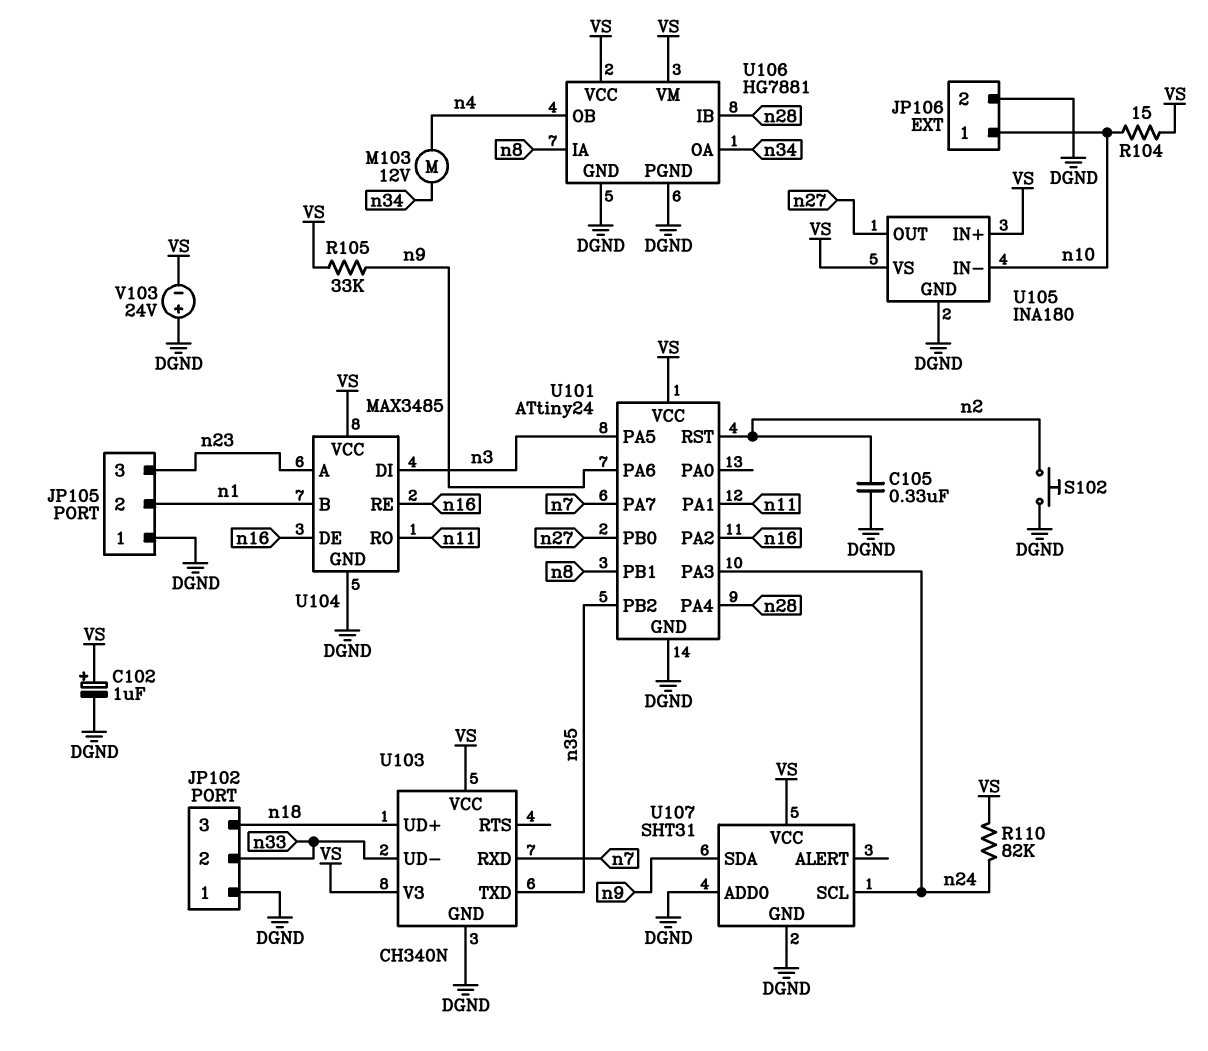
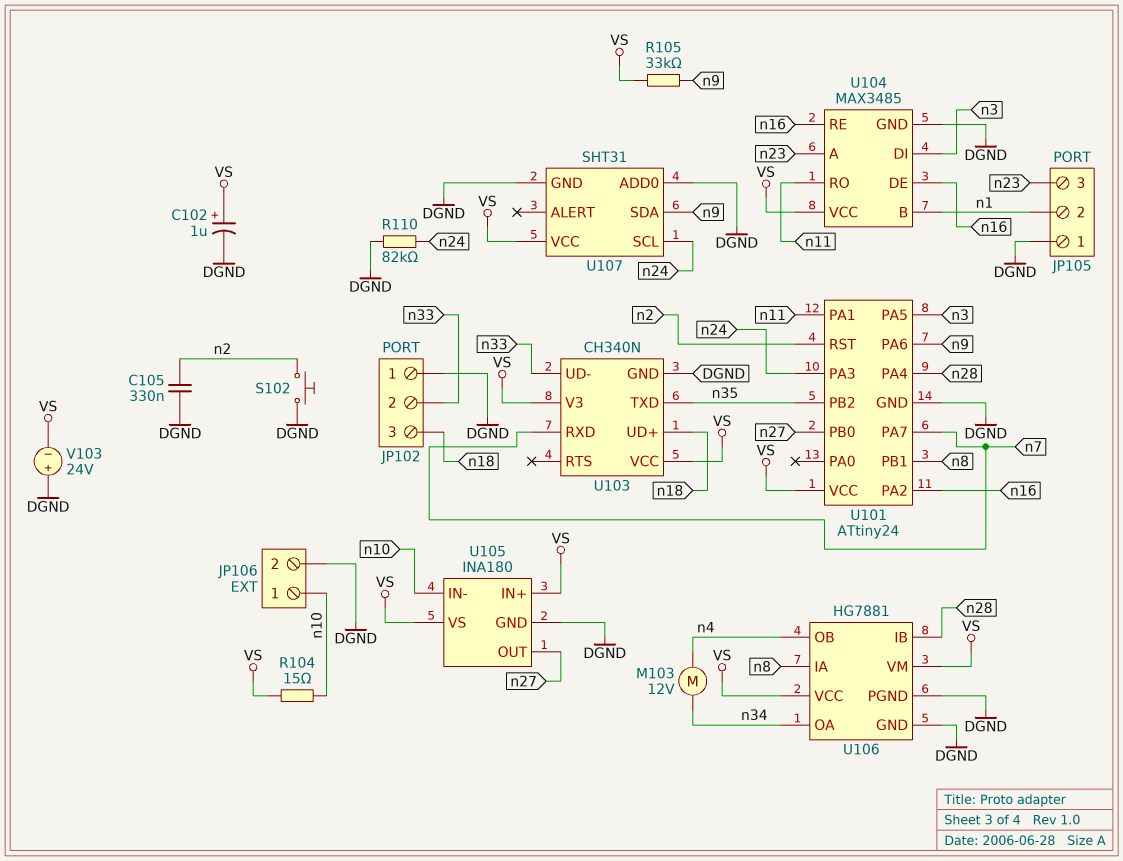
R110: 82k (VS, n24) -> 82k (DGND, n24)

